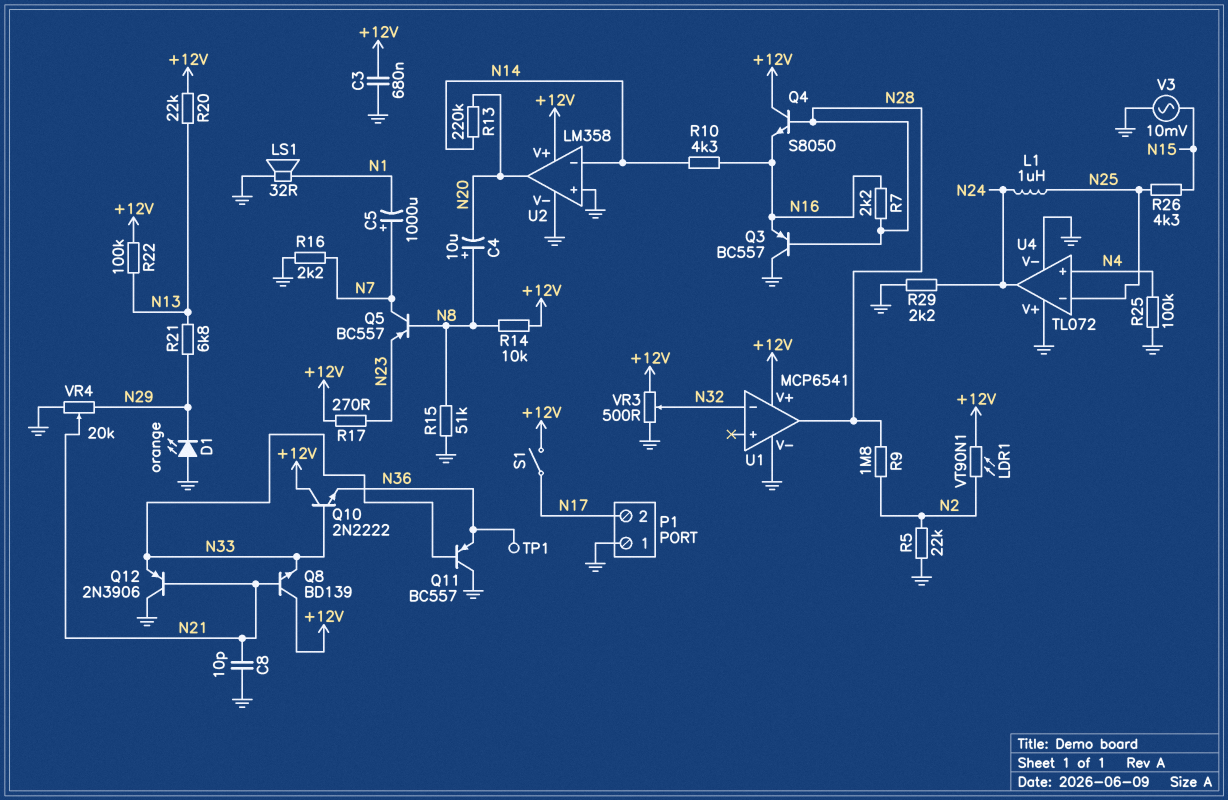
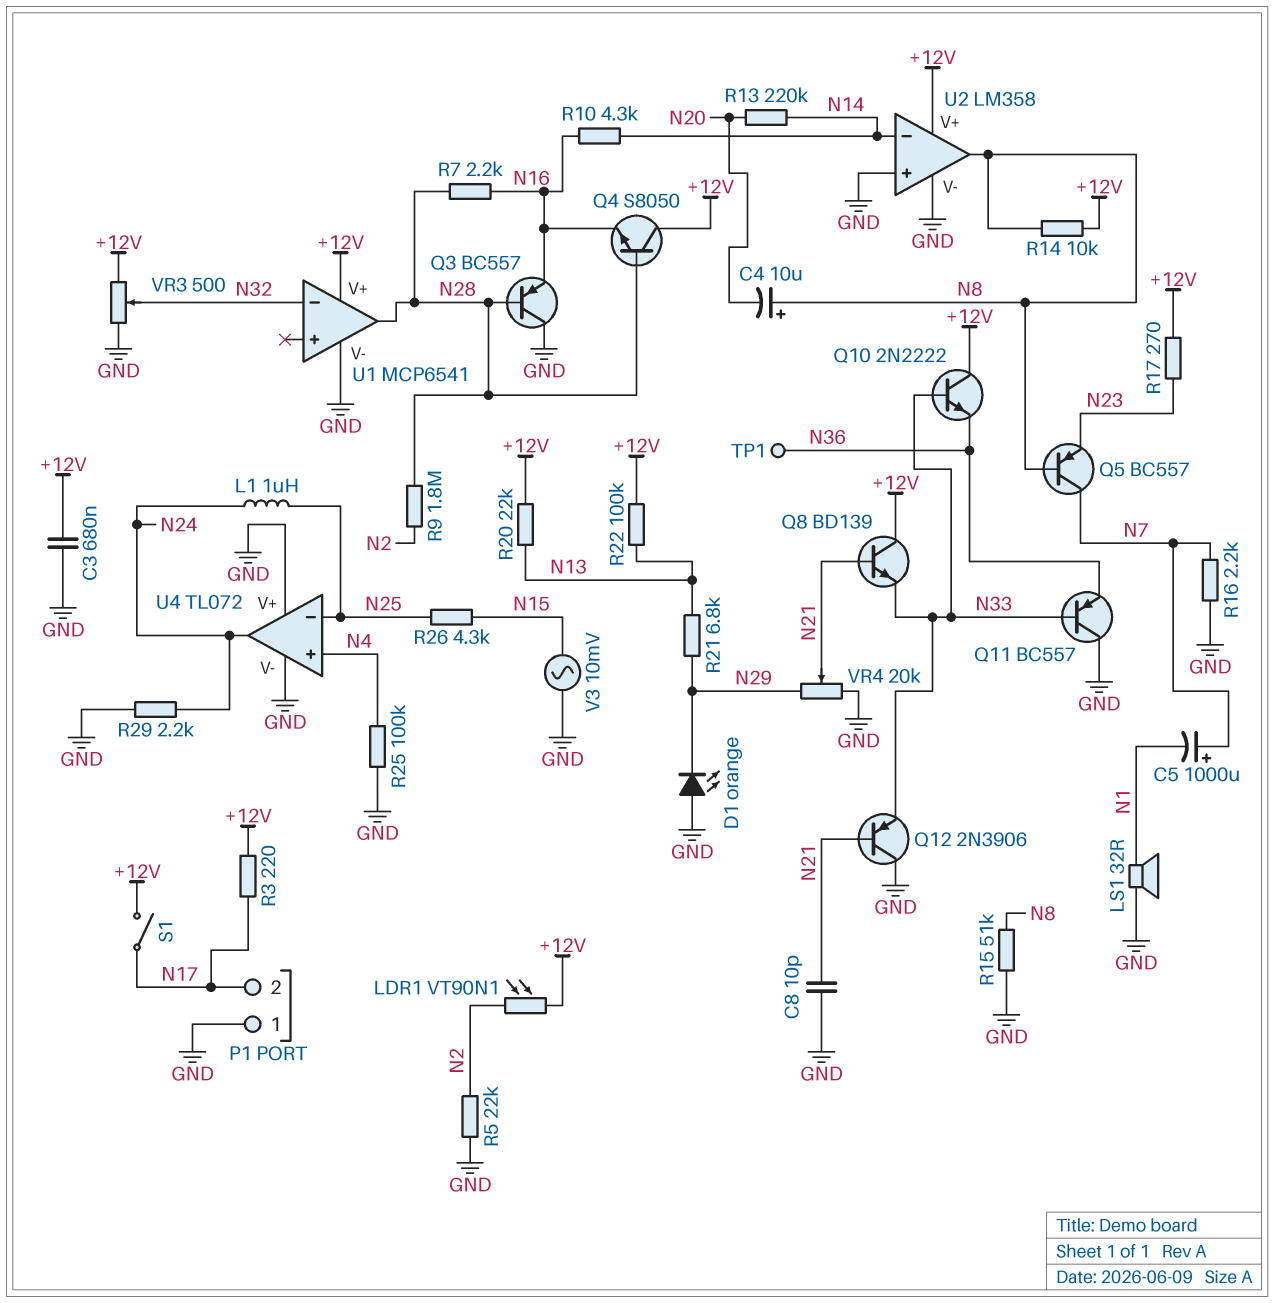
R3: none -> 220 (+12V, N17)
U2 pin out: N20 -> N8

